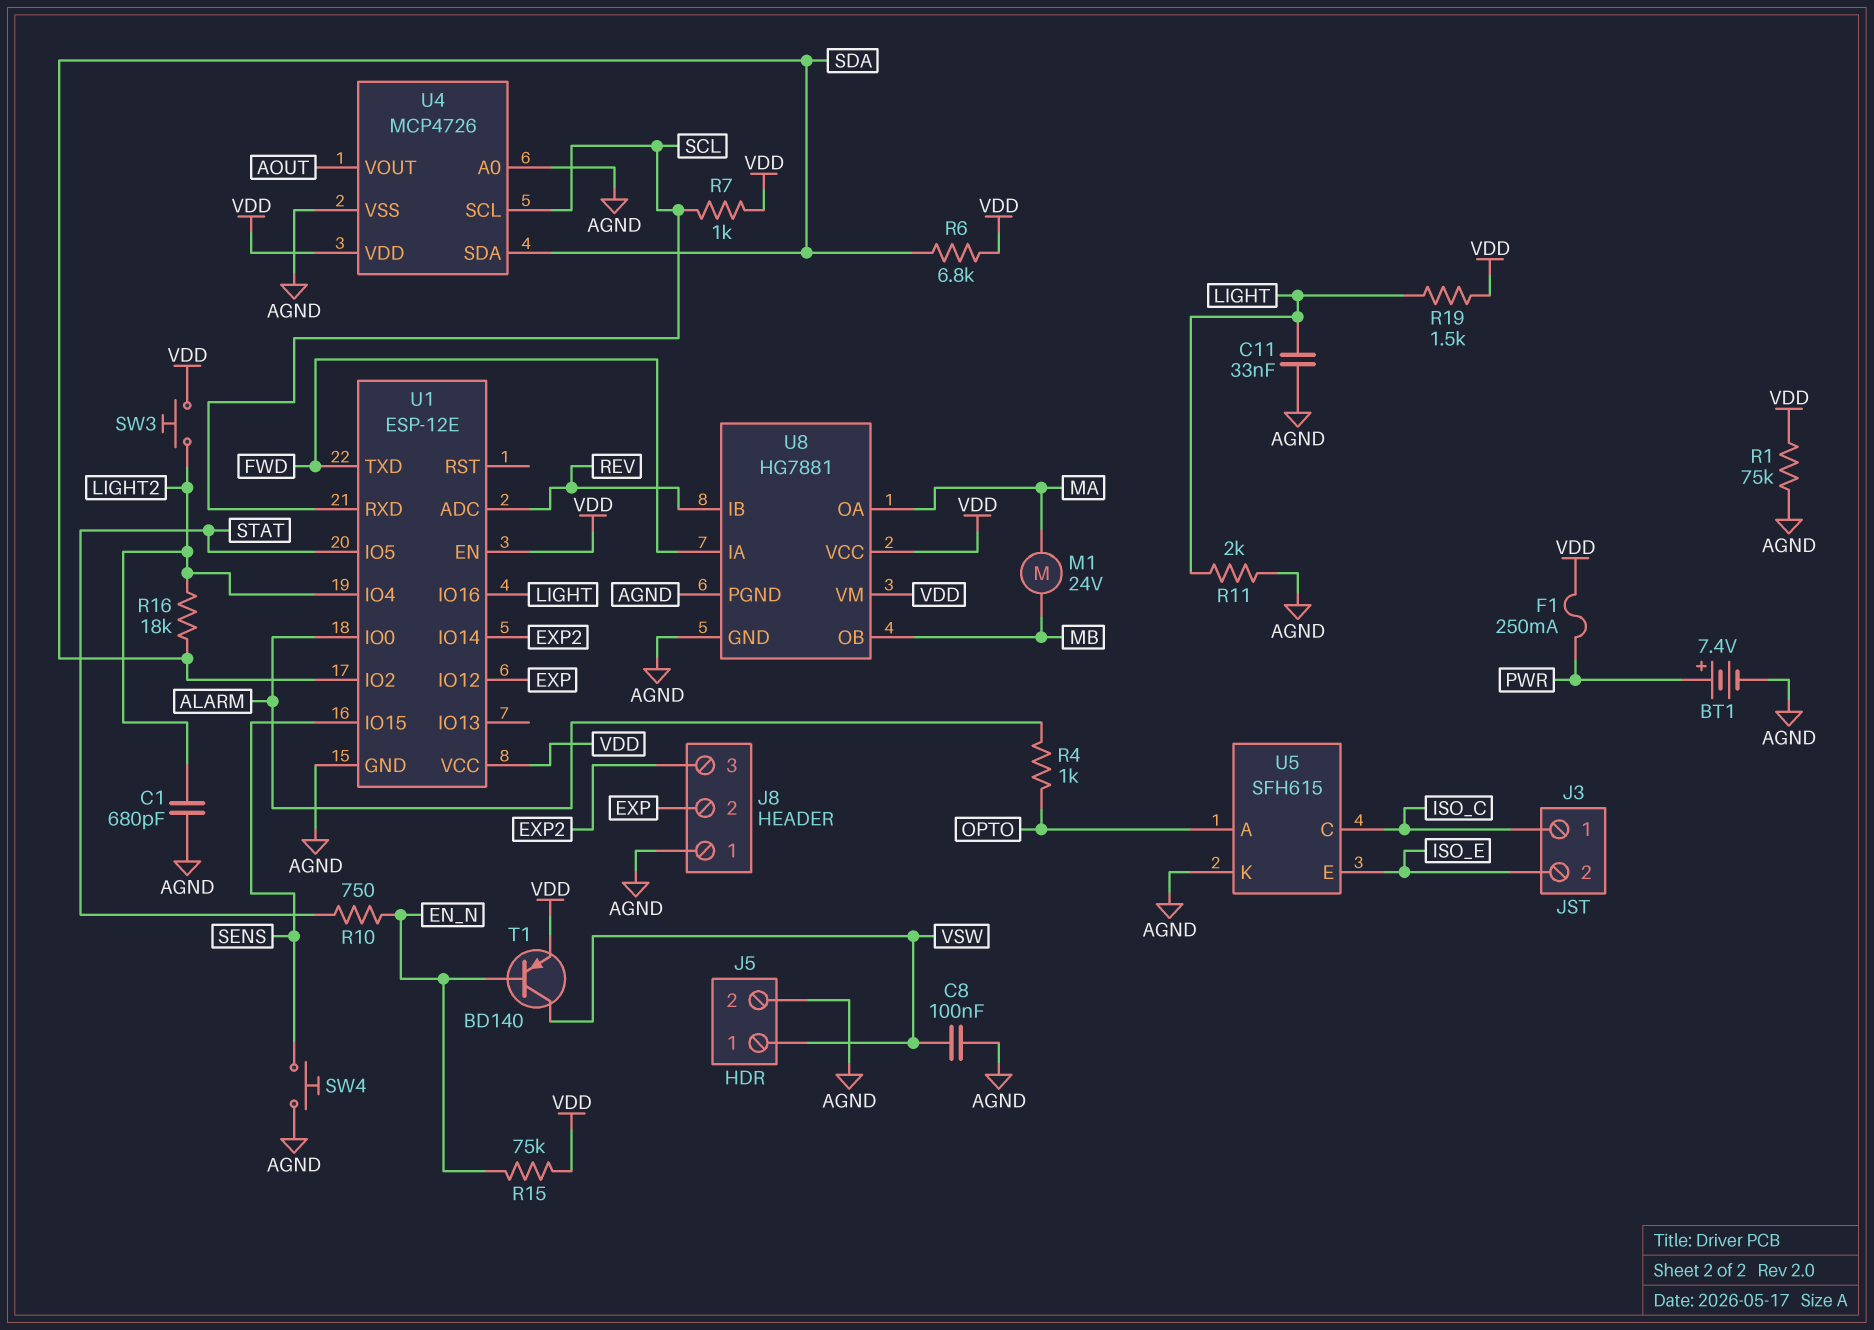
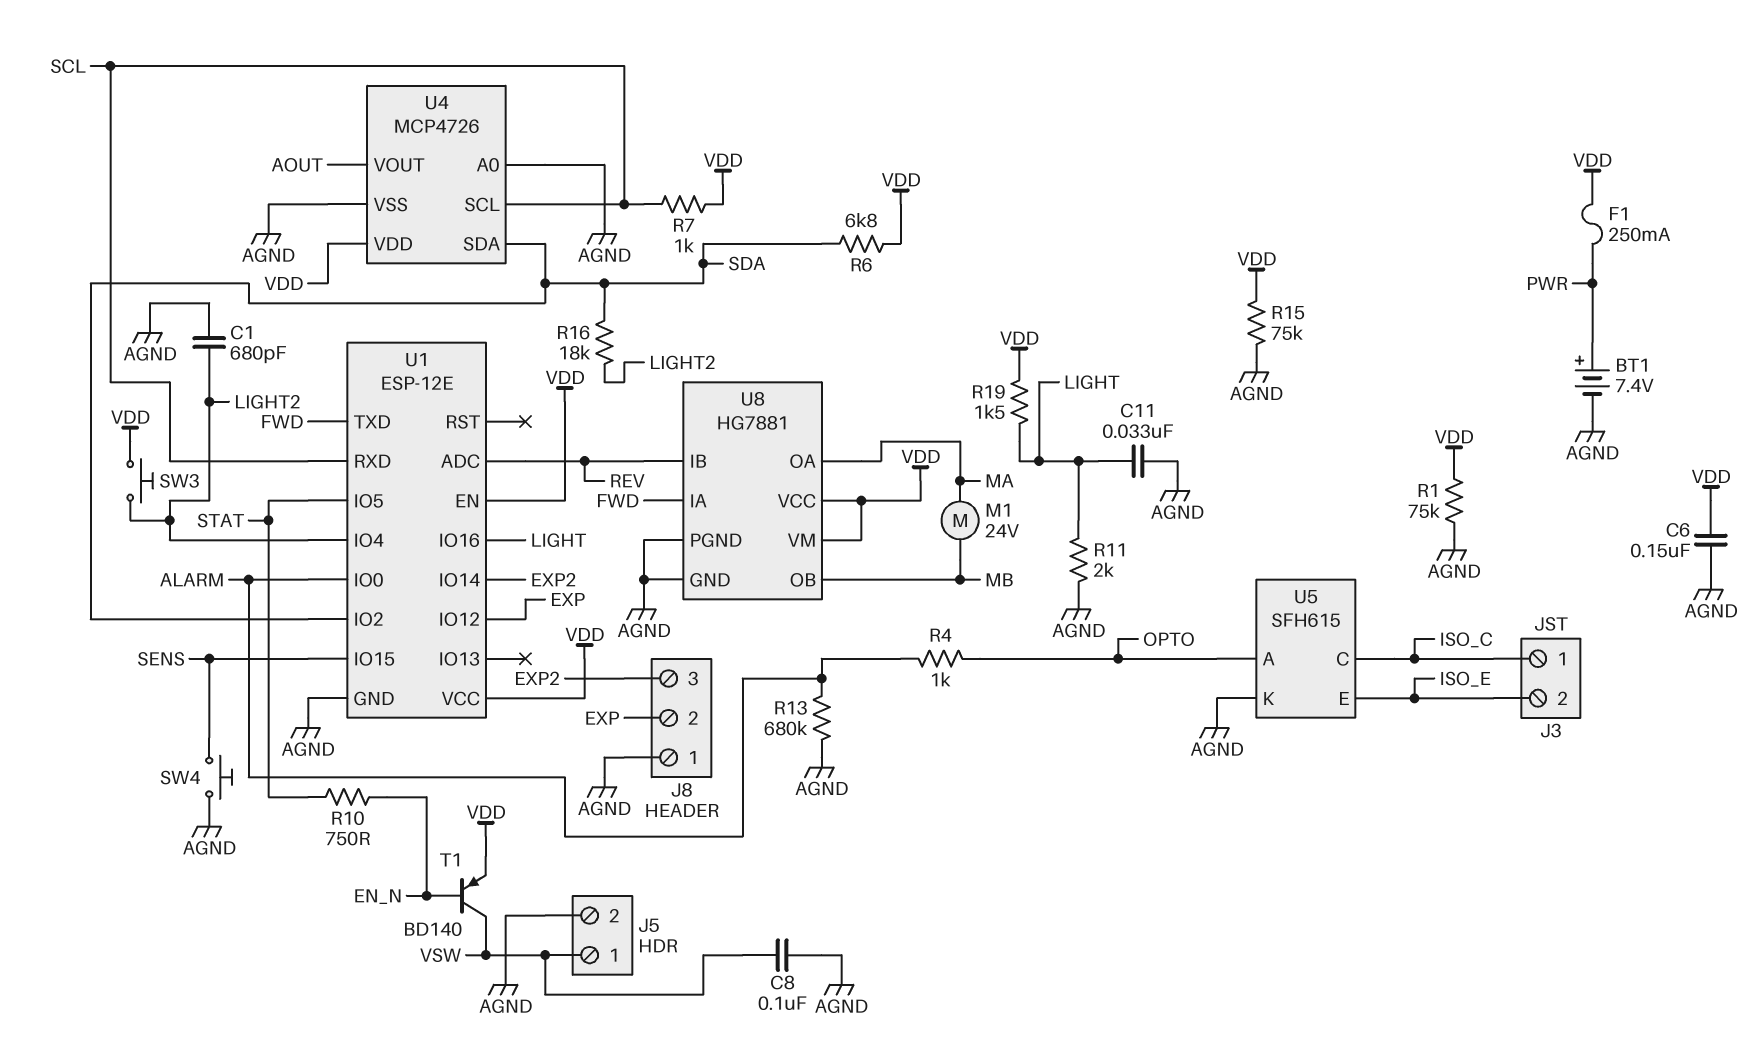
C6: none -> 150nF (AGND, VDD)
R13: none -> 680k (AGND, ALARM)
R15: 75k (EN_N, VDD) -> 75k (AGND, VDD)

